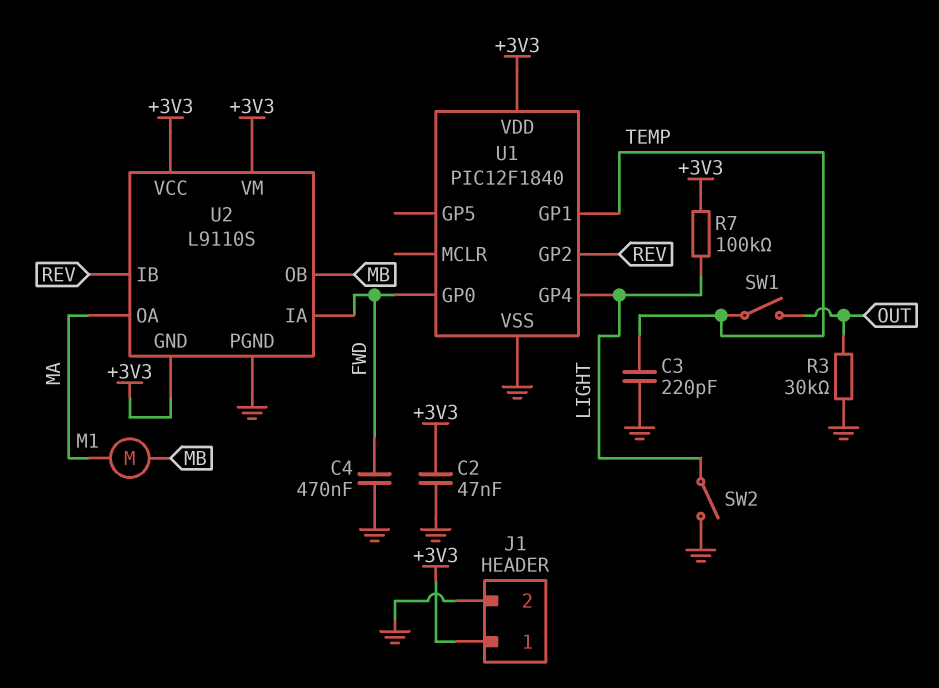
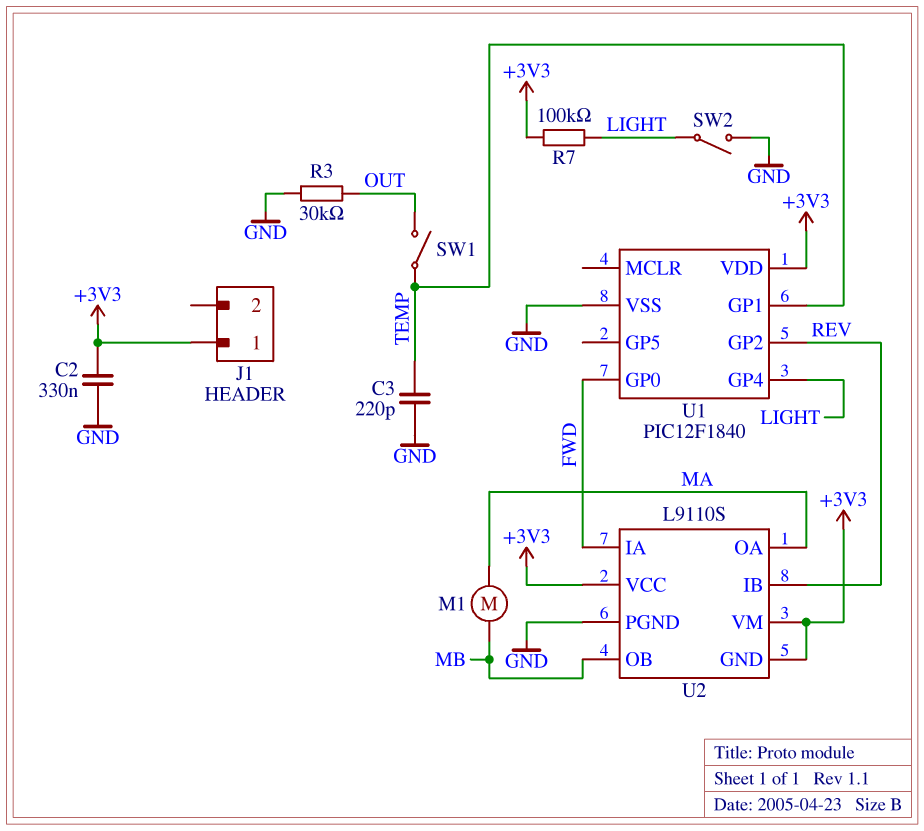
C2: 47nF (+3V3, GND) -> 330nF (+3V3, GND)
C4: 470nF (FWD, GND) -> none
J1 pin 2: GND -> none

